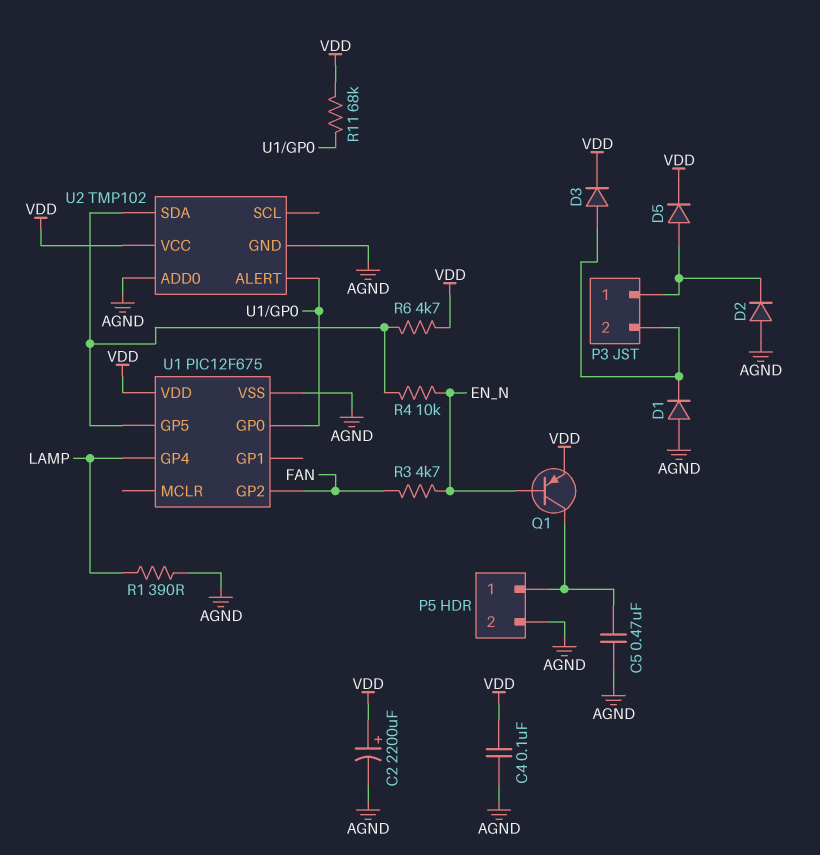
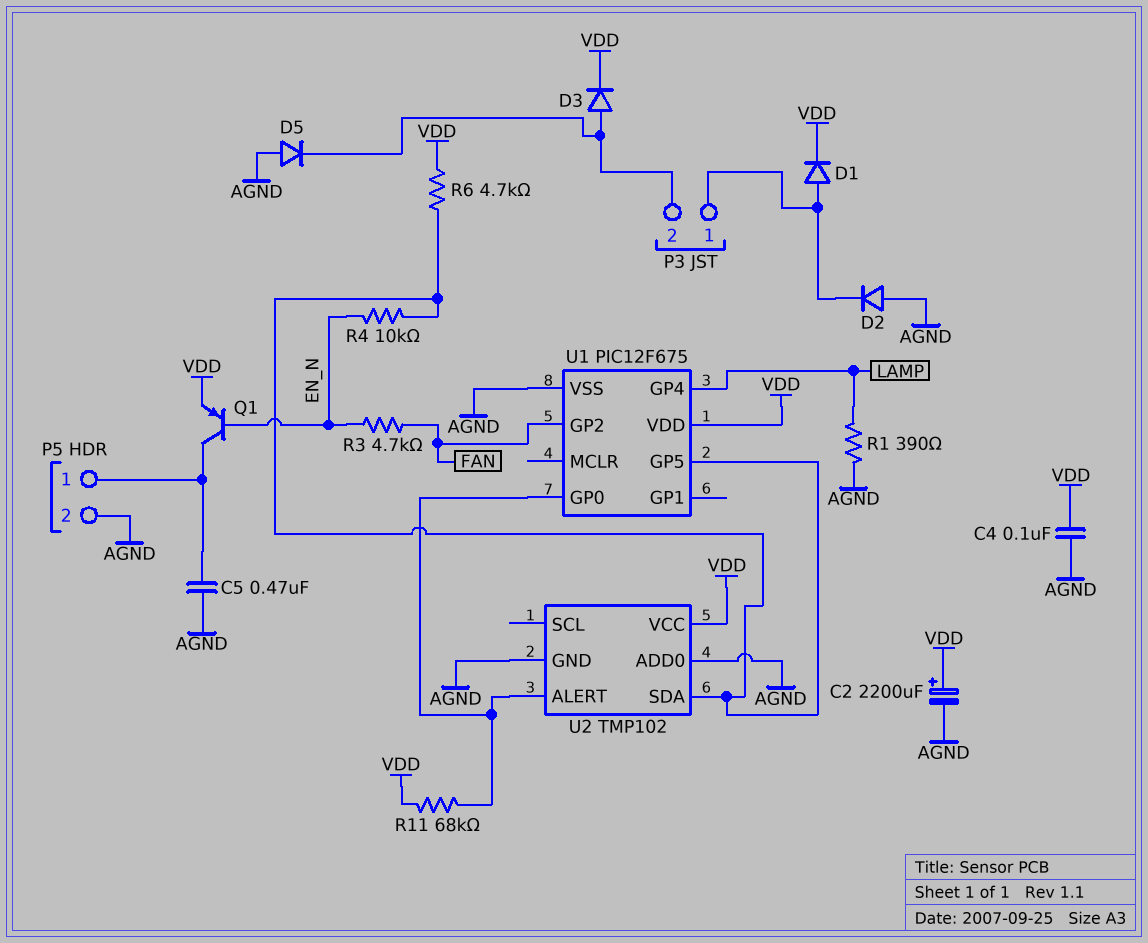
D1: diode (A AGND, K P3/2) -> diode (A P3/1, K VDD)
D5: diode (A P3/1, K VDD) -> diode (A AGND, K P3/2)

